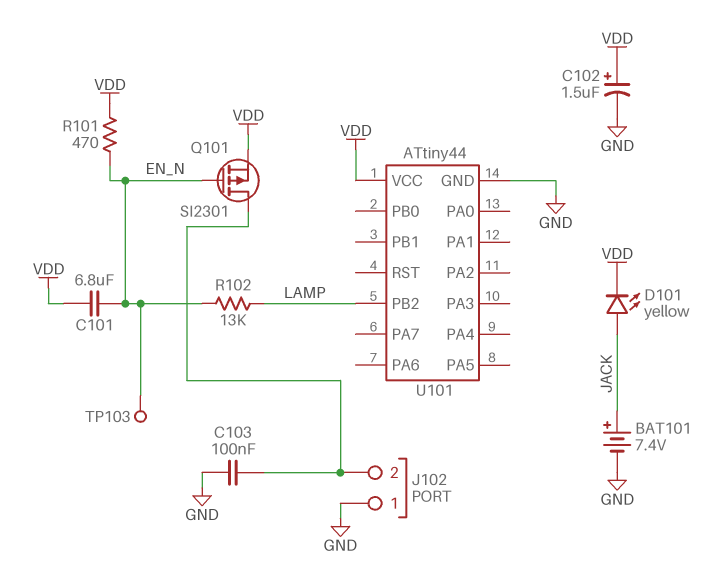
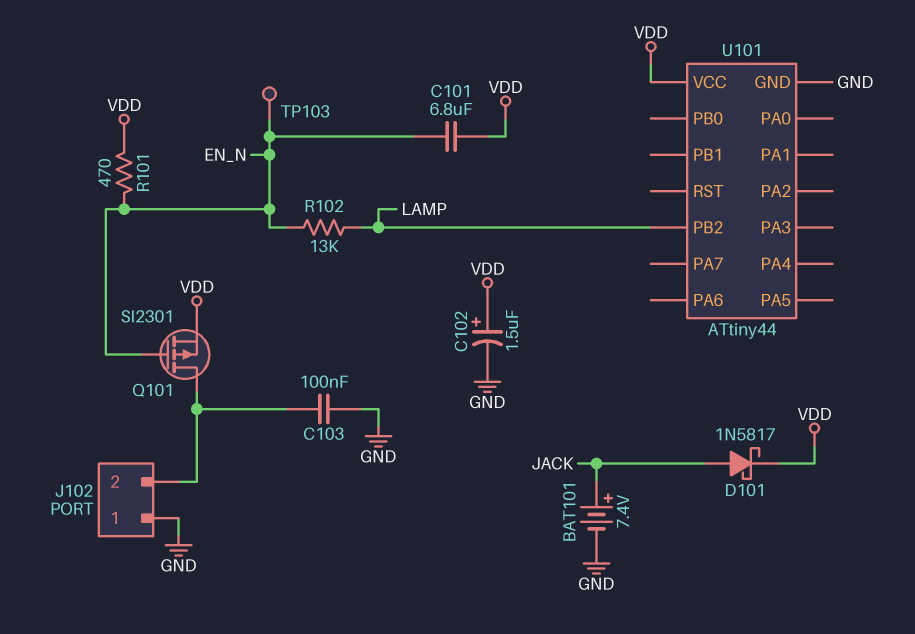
D101: LED yellow (A JACK, K VDD) -> schottky 1N5817 (A JACK, K VDD)

